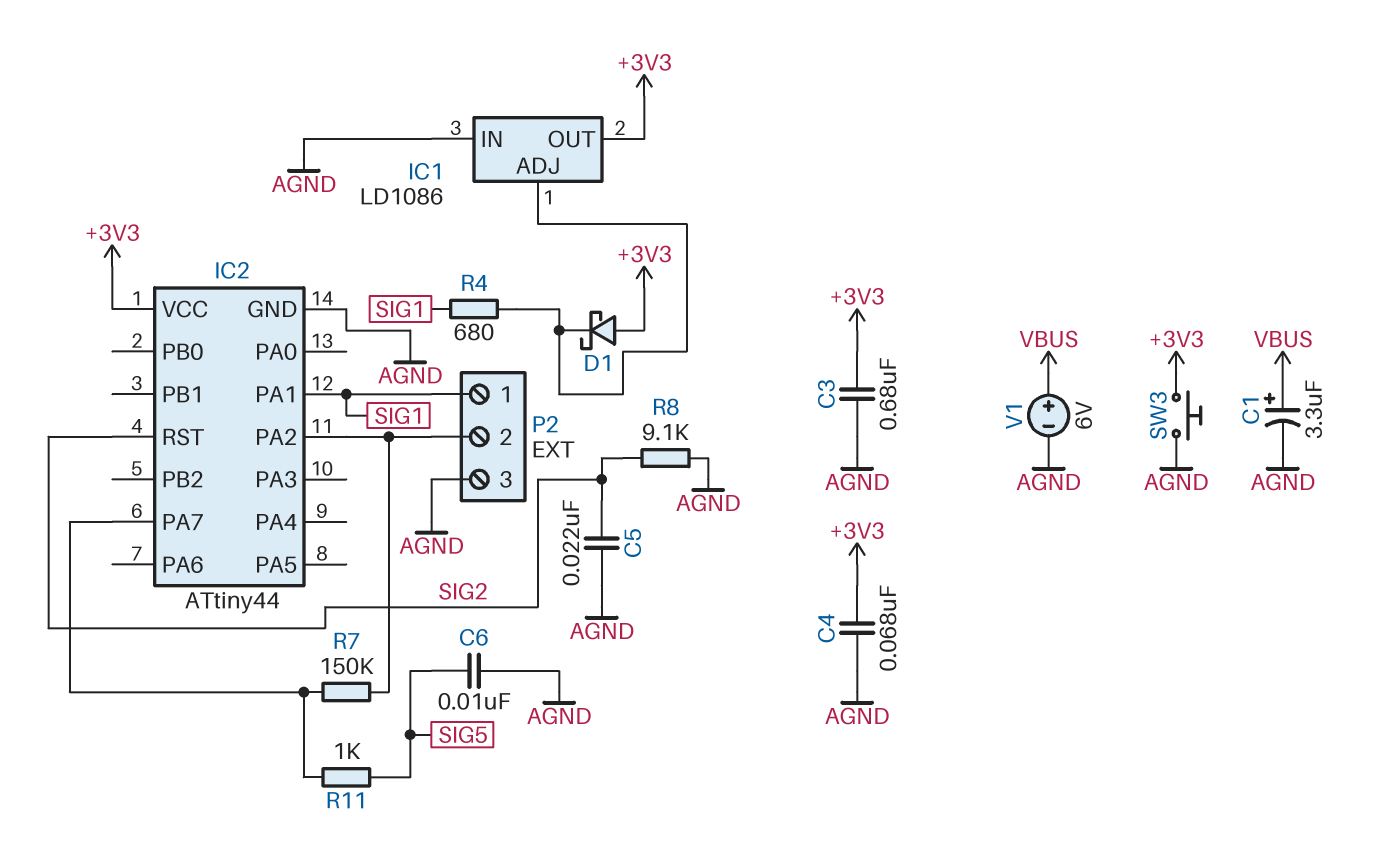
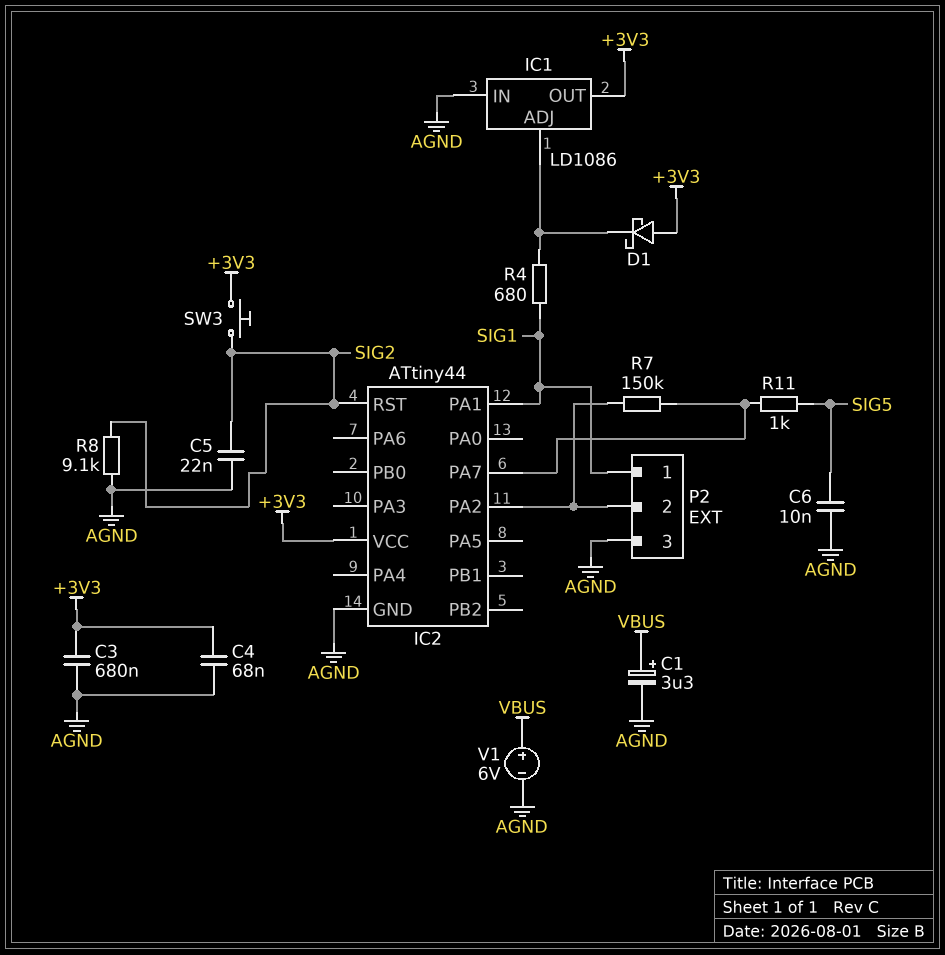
SW3: button (+3V3, AGND) -> button (+3V3, SIG2)

